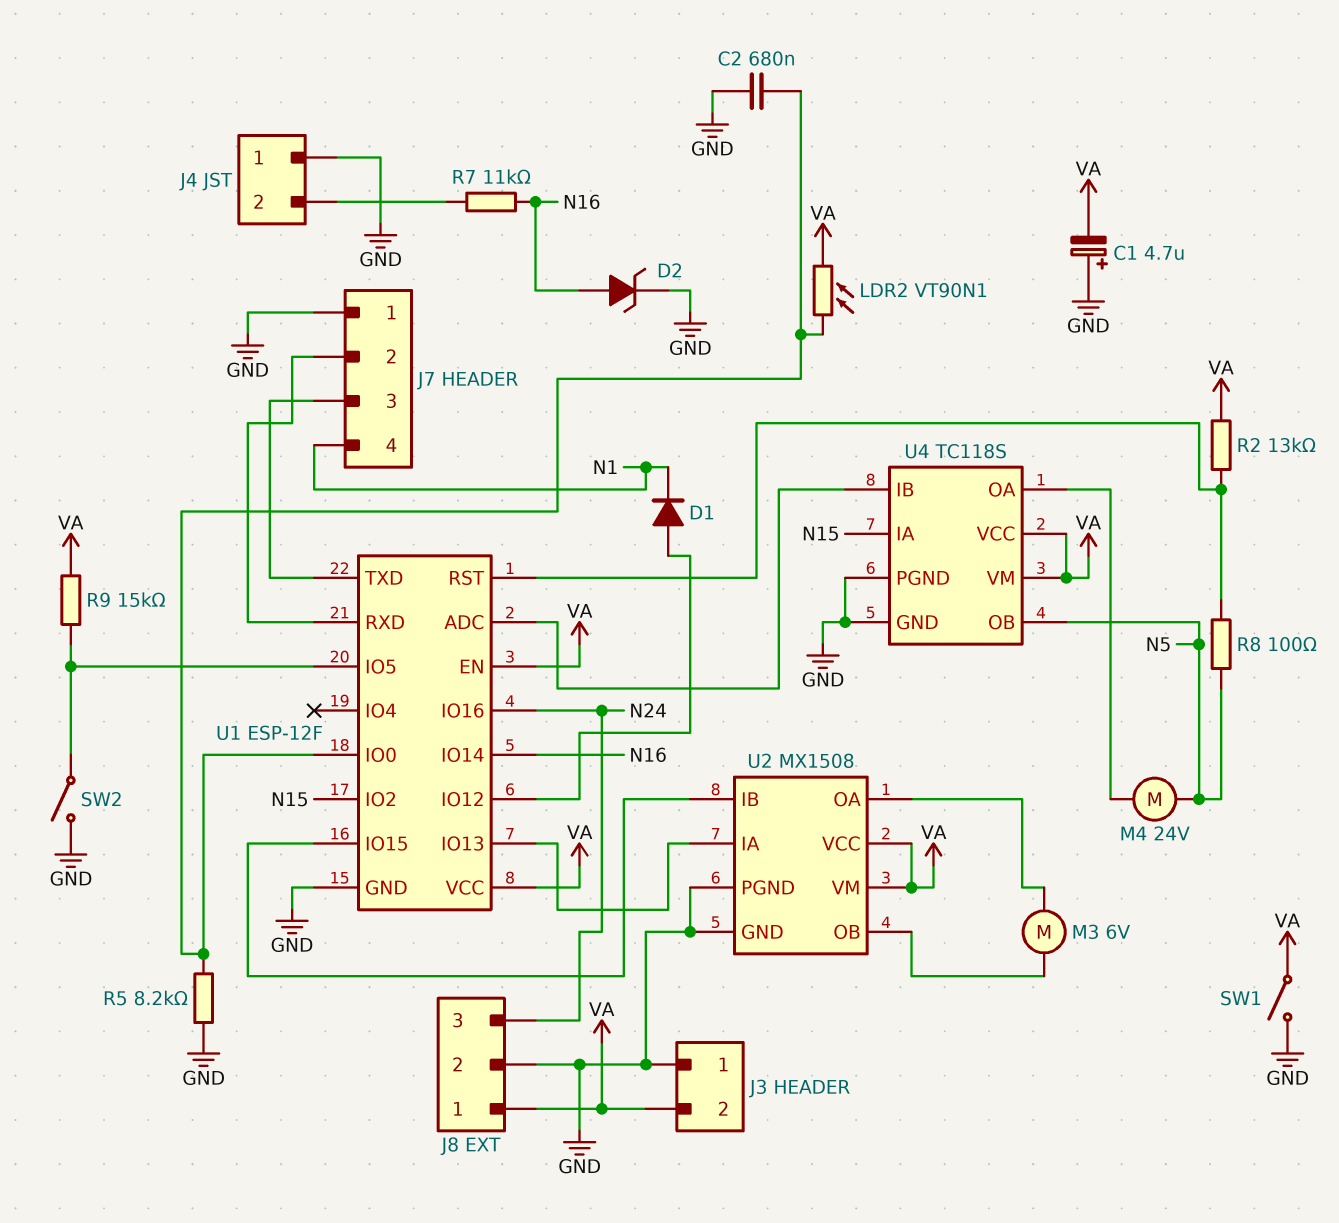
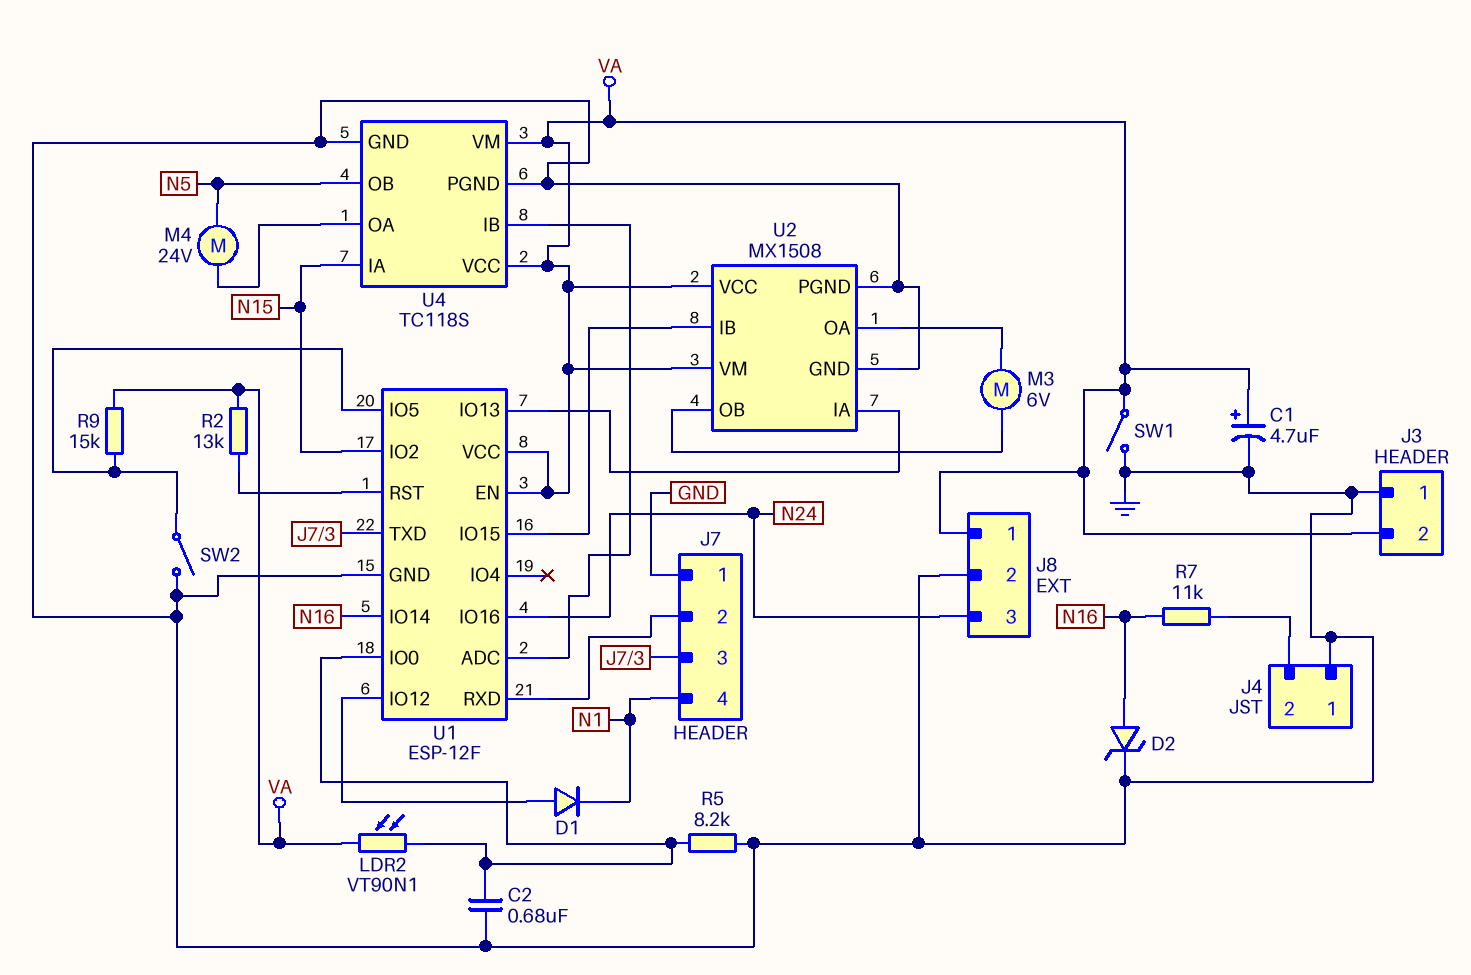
C1: 4.7uF (plus GND, minus VA) -> 4.7uF (plus VA, minus GND)
R8: 100 (N5, U1/RST) -> none

